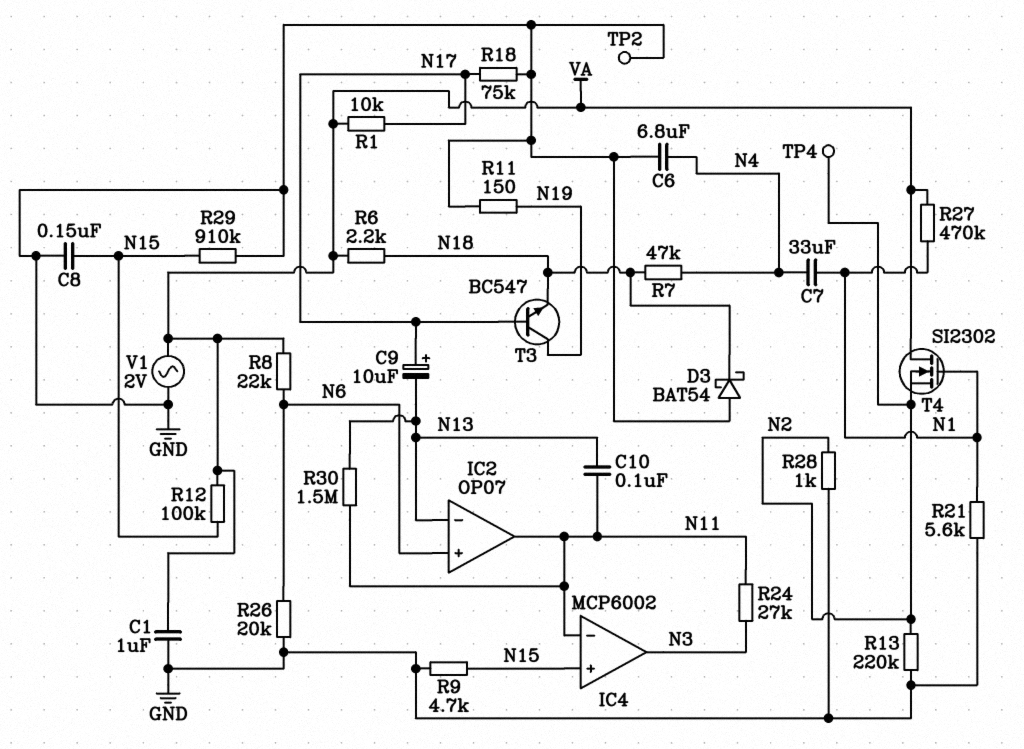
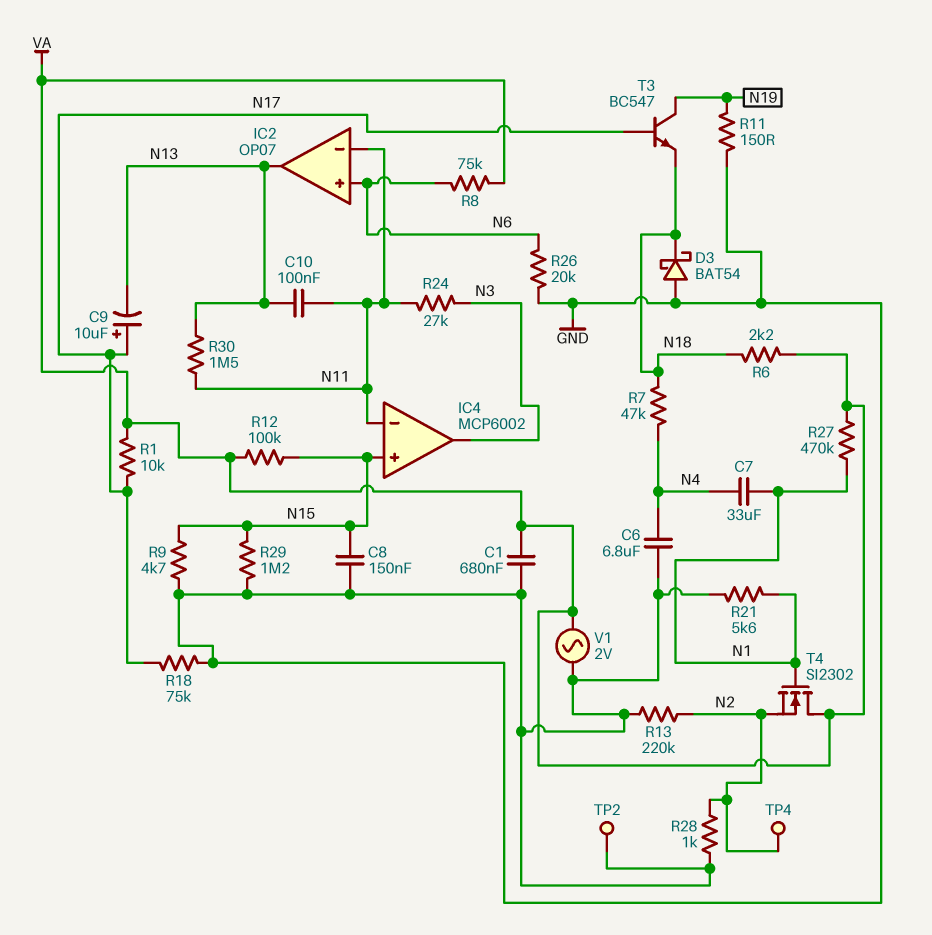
C1: 1uF (GND, VA) -> 680nF (GND, VA)
IC2 pin in-: N13 -> N11
IC2 pin out: N11 -> N13
R8: 22k (N6, VA) -> 75k (N6, VA)
R29: 910k (GND, N15) -> 1.2M (GND, N15)

